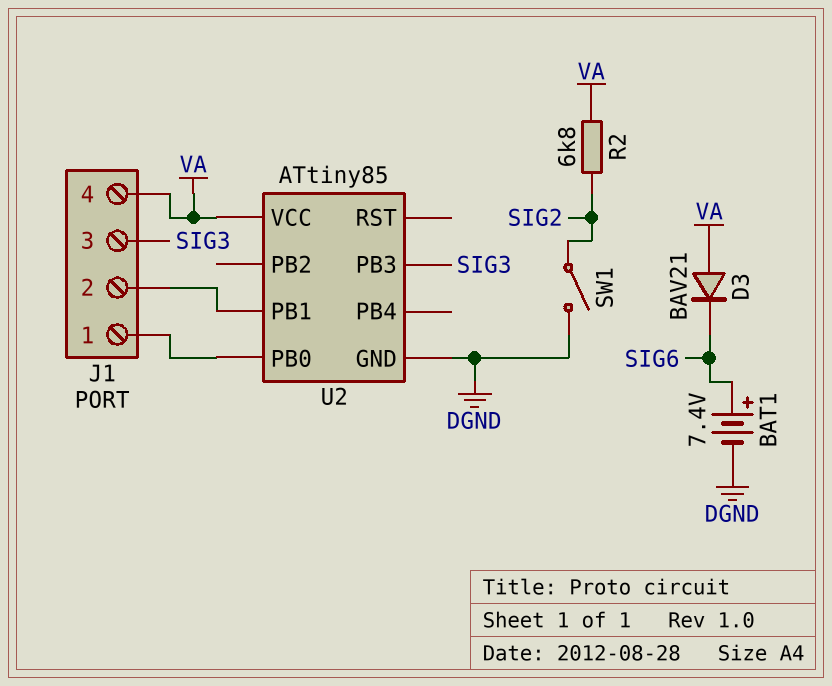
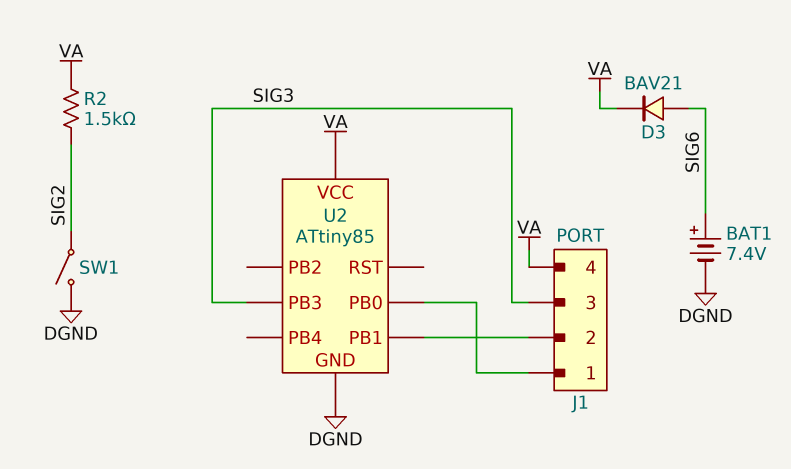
D3: diode BAV21 (A VA, K SIG6) -> diode BAV21 (A SIG6, K VA)
R2: 6.8k (SIG2, VA) -> 1.5k (SIG2, VA)

